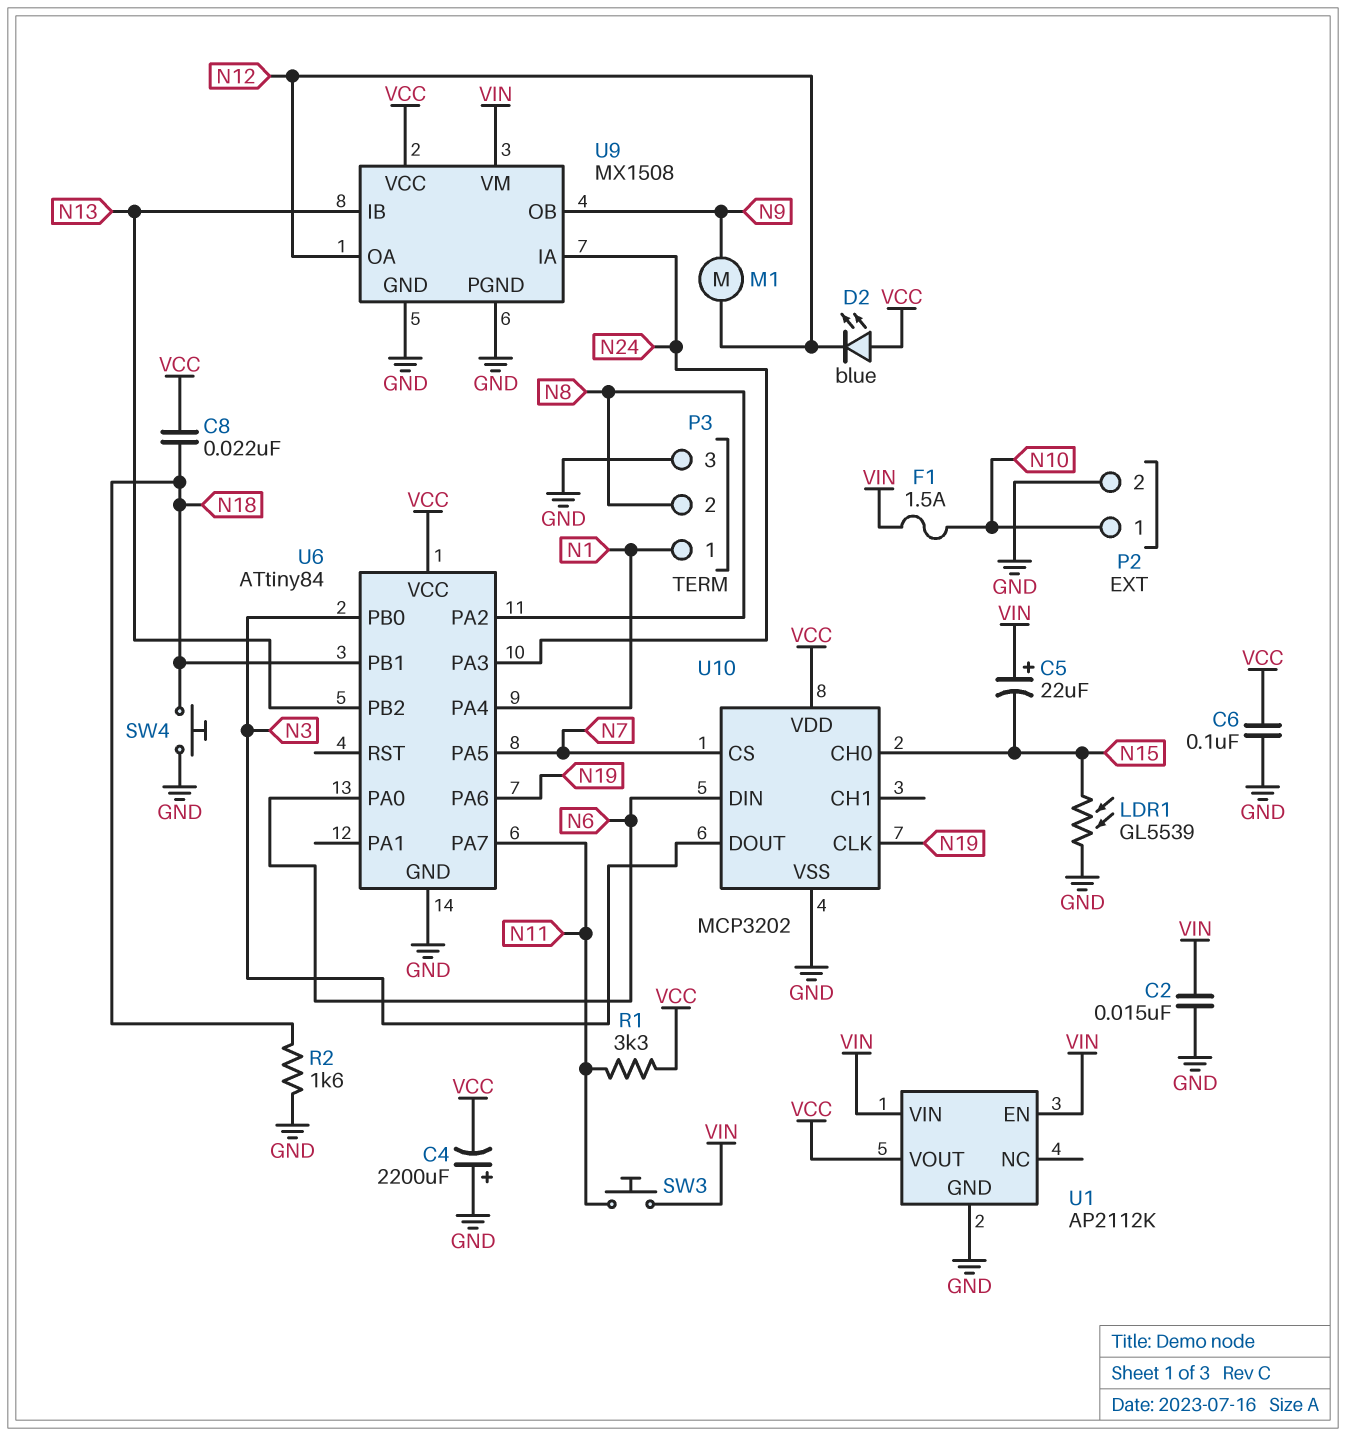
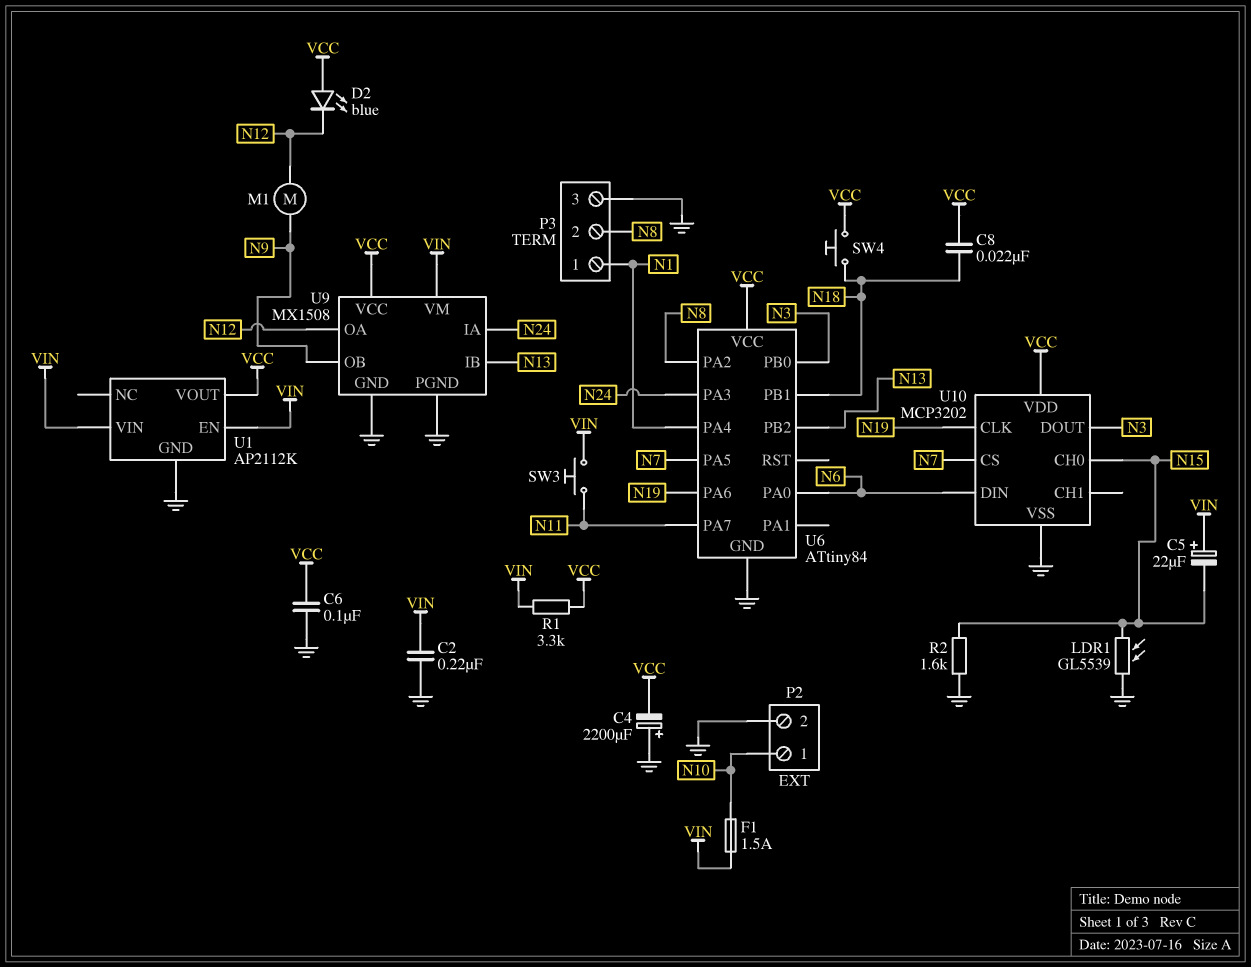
C2: 15nF (GND, VIN) -> 220nF (GND, VIN)
R1: 3.3k (N11, VCC) -> 3.3k (VCC, VIN)
R2: 1.6k (GND, N18) -> 1.6k (GND, N15)
SW4: button (GND, N18) -> button (N18, VCC)

